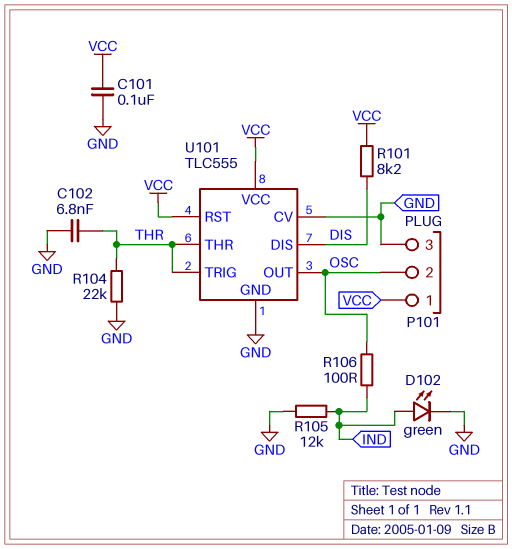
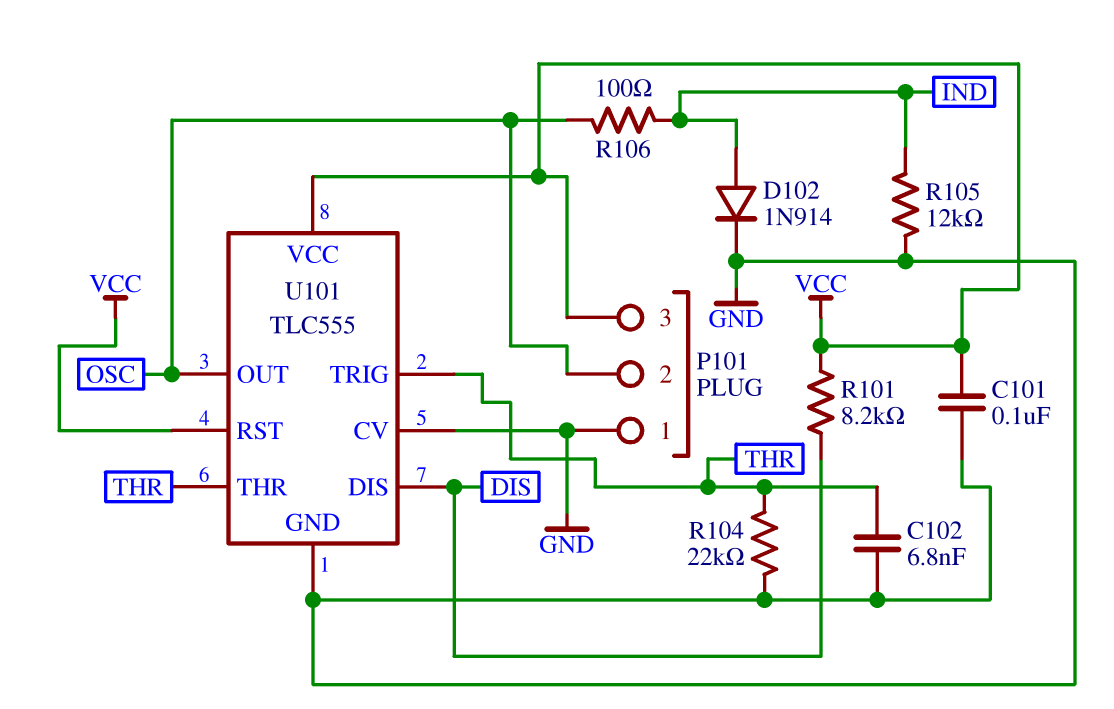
D102: LED green (A IND, K GND) -> diode 1N914 (A IND, K GND)
P101 pin 1: VCC -> GND
P101 pin 3: GND -> VCC

